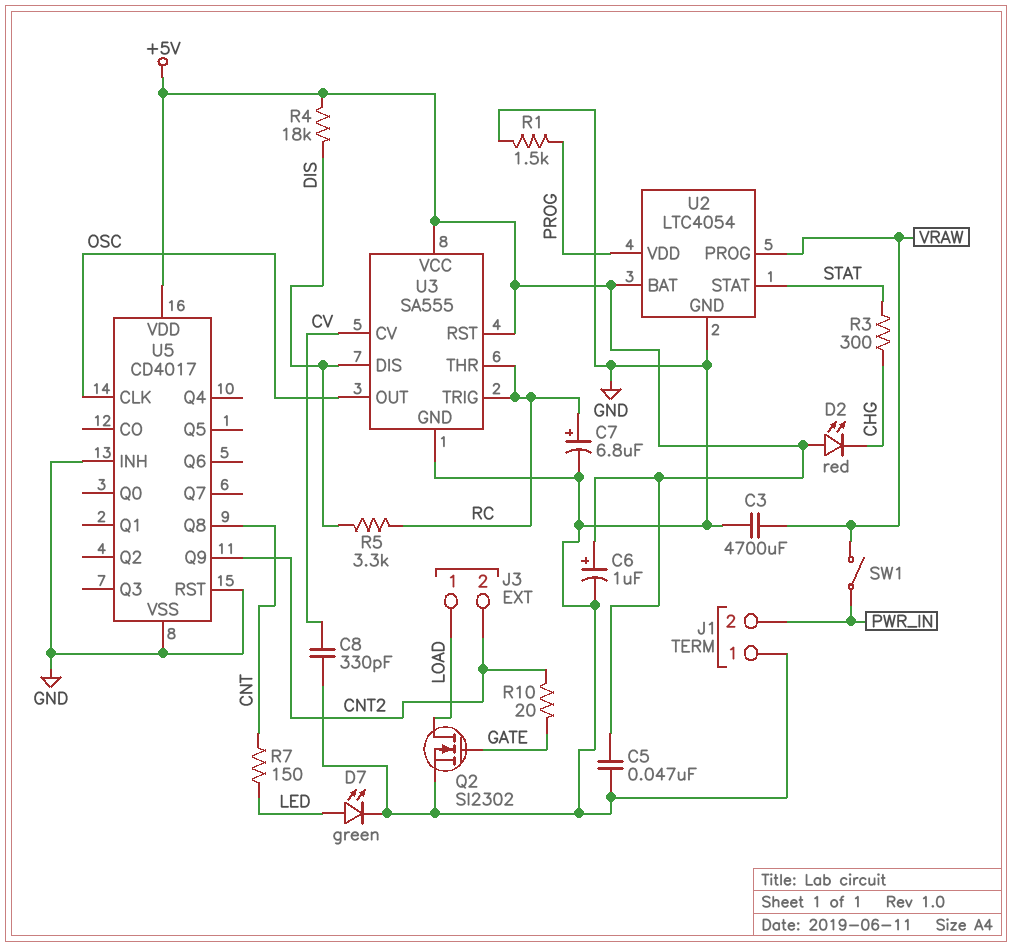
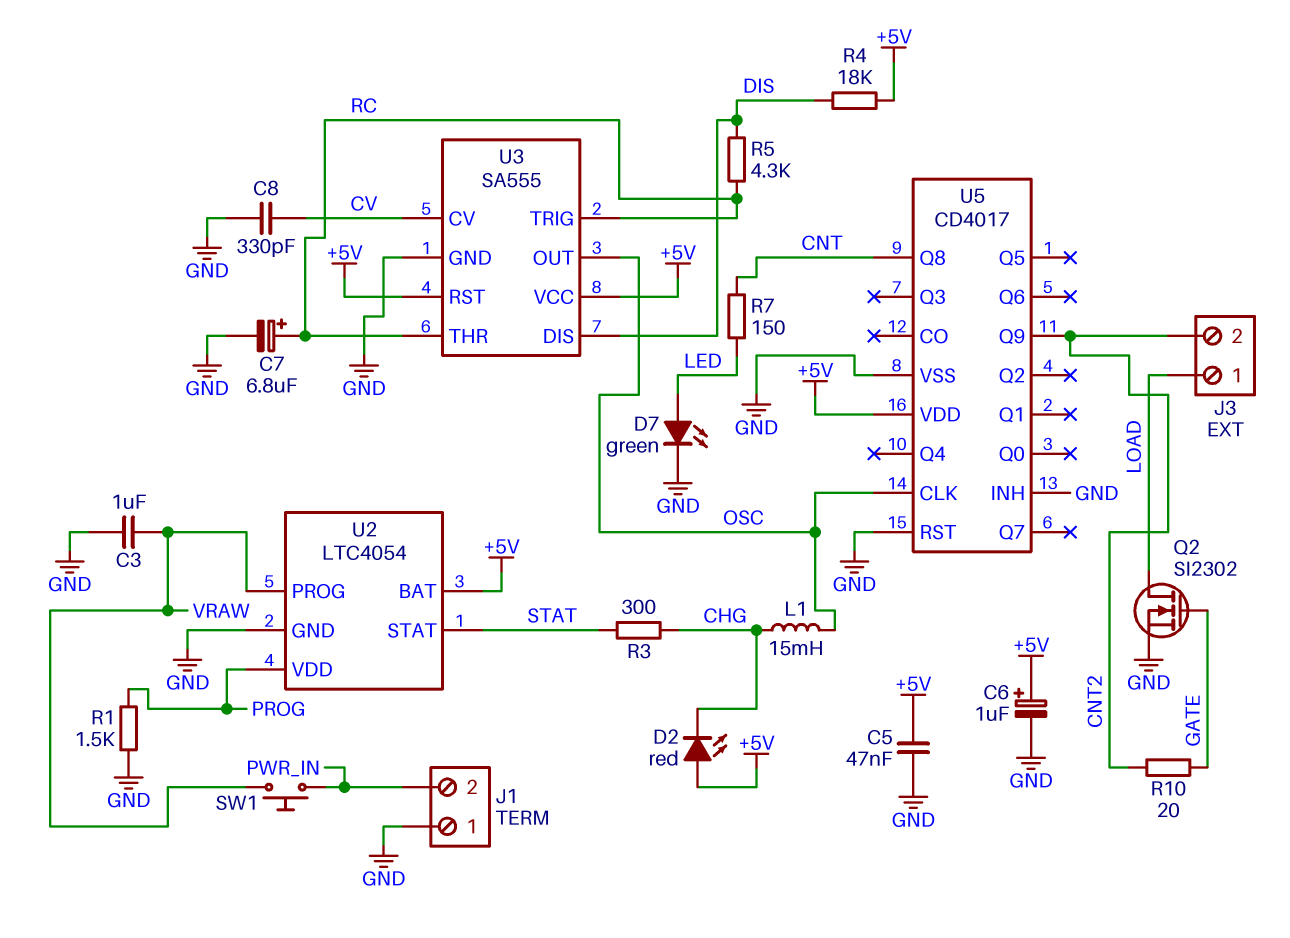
C3: 4700uF (GND, VRAW) -> 1uF (GND, VRAW)
L1: none -> 15mH (CHG, OSC)
R5: 3.3k (DIS, RC) -> 4.3k (DIS, RC)
SW1: switch (PWR_IN, VRAW) -> button (PWR_IN, VRAW)

